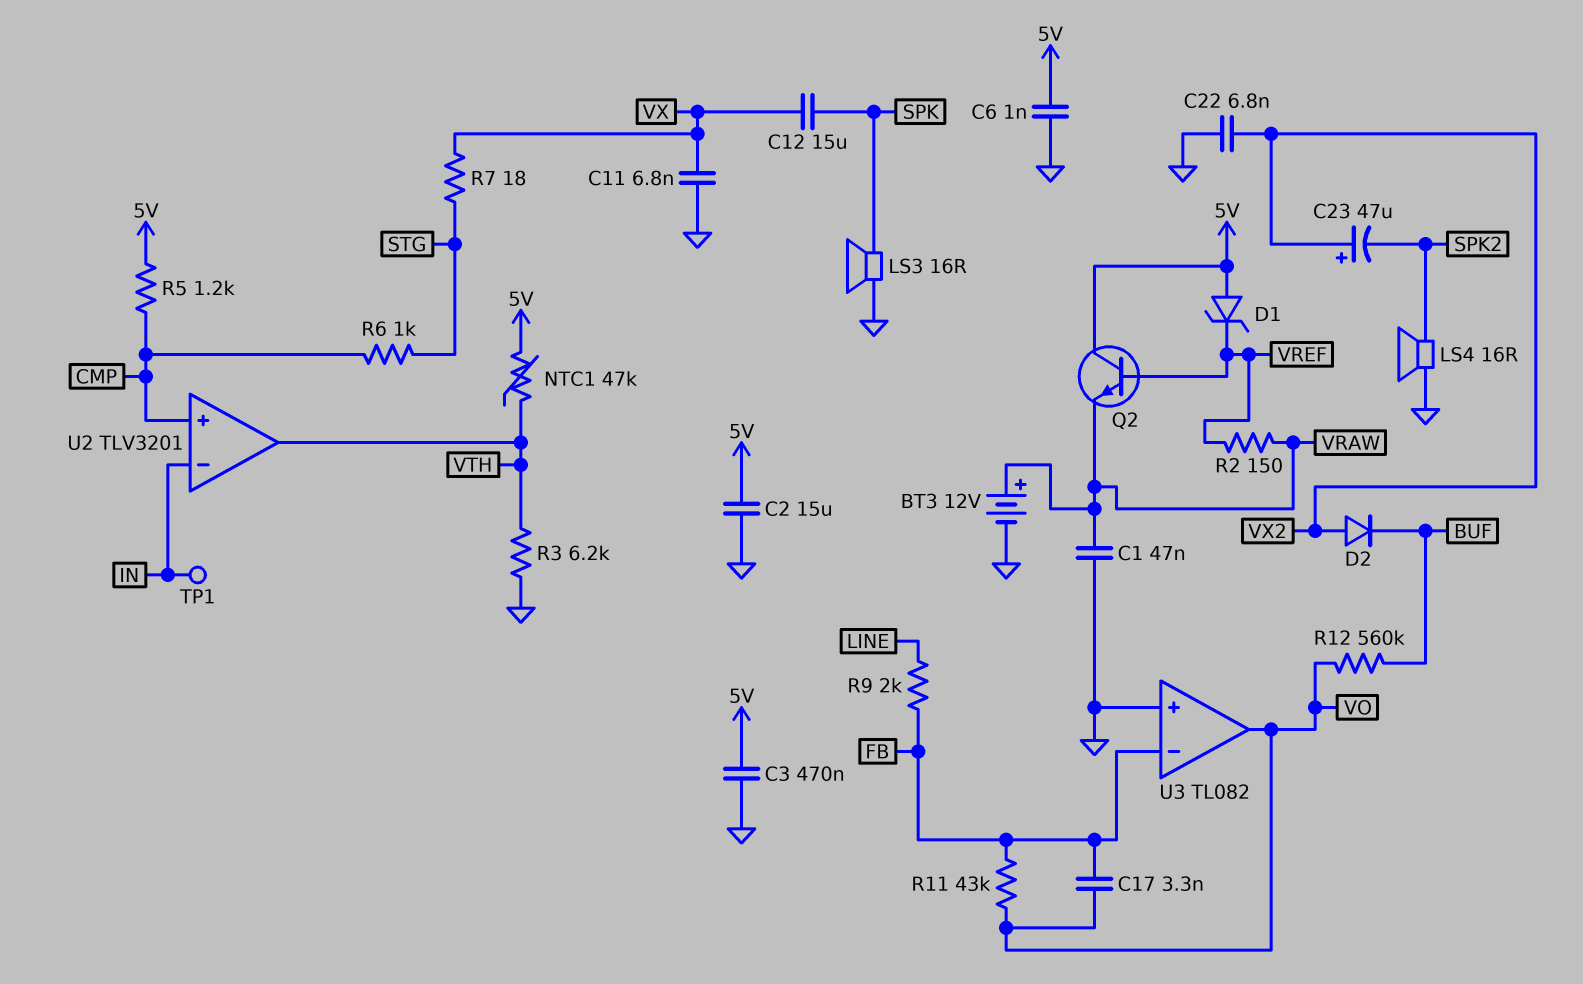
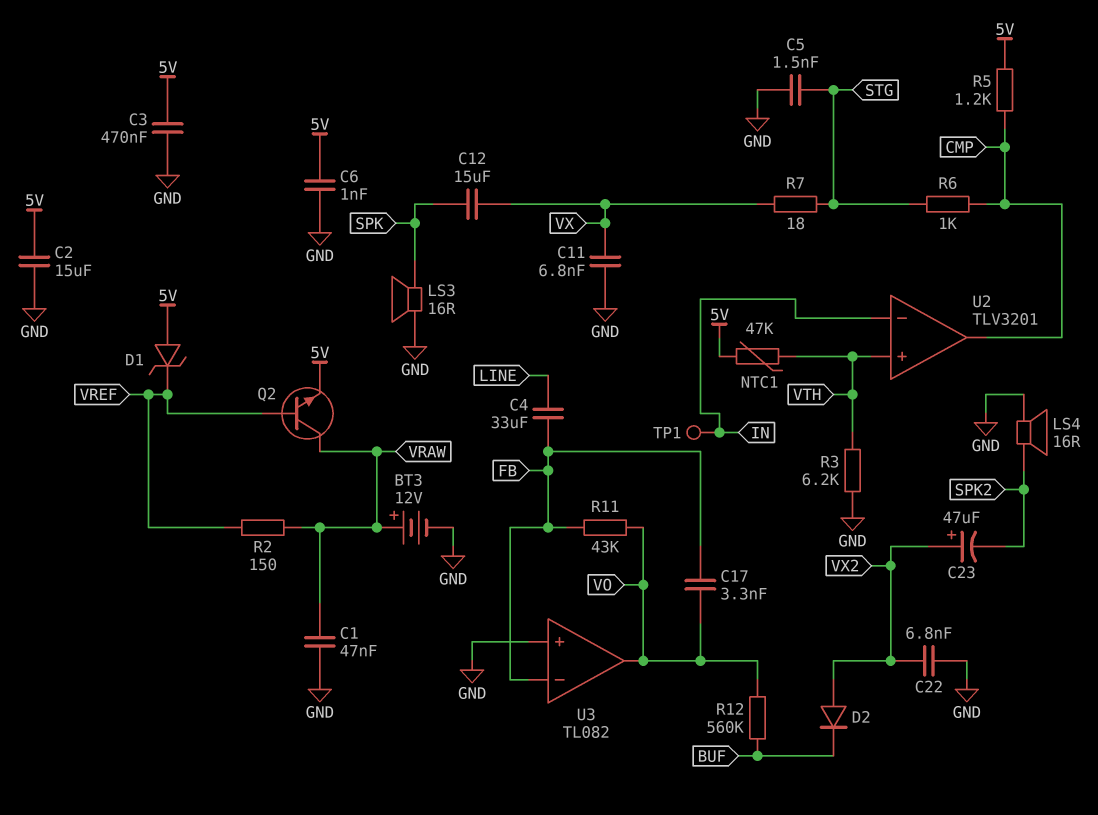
C4: none -> 33uF (FB, LINE)
C5: none -> 1.5nF (GND, STG)
Q2: NPN (B VREF, C 5V, E VRAW) -> NPN (B VREF, C VRAW, E 5V)
R9: 2k (FB, LINE) -> none
U2 pin in+: CMP -> VTH
U2 pin out: VTH -> CMP

